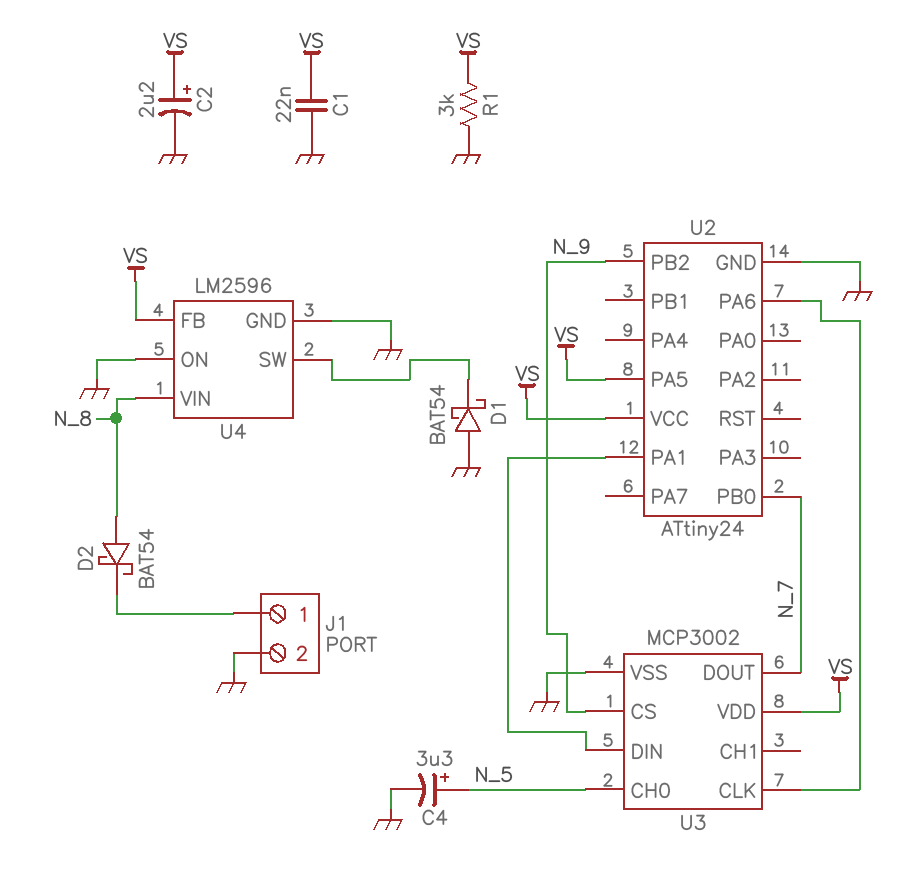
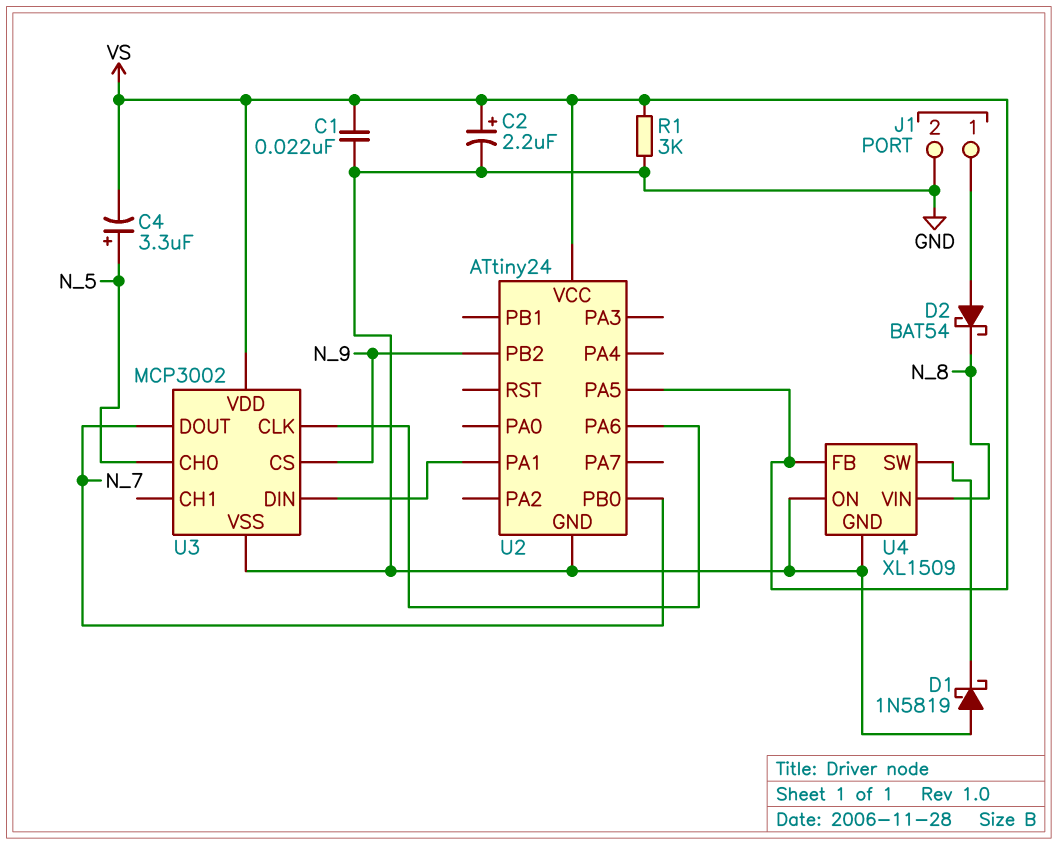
C4: 3.3uF (plus N_5, minus GND) -> 3.3uF (plus N_5, minus VS)
D1: schottky BAT54 (A GND, K U4/SW) -> schottky 1N5819 (A GND, K U4/SW)
D2: schottky BAT54 (A N_8, K J1/1) -> schottky BAT54 (A J1/1, K N_8)
U4: LM2596 -> XL1509

